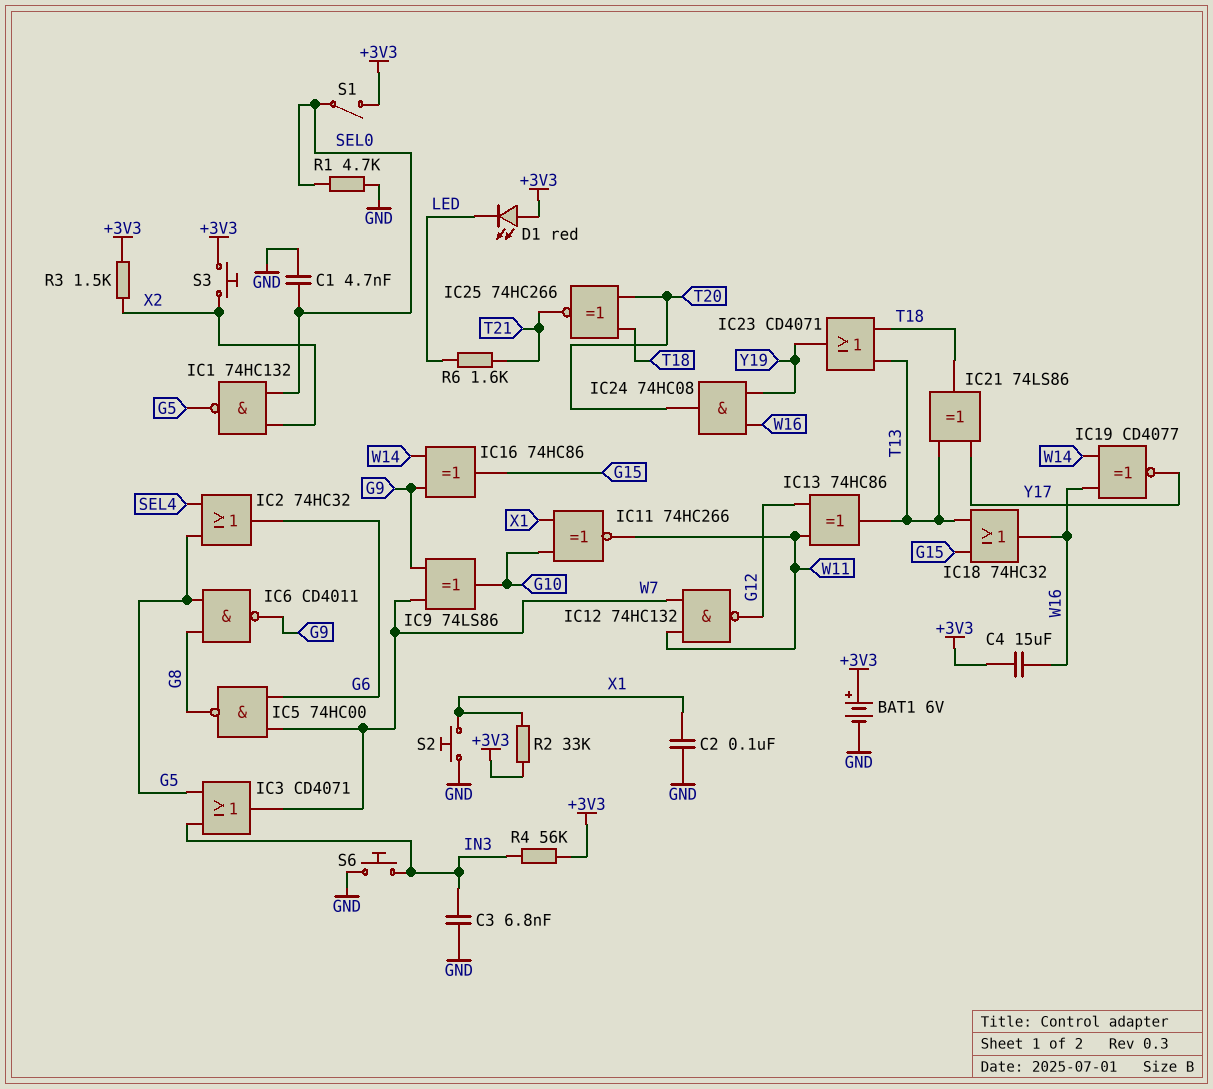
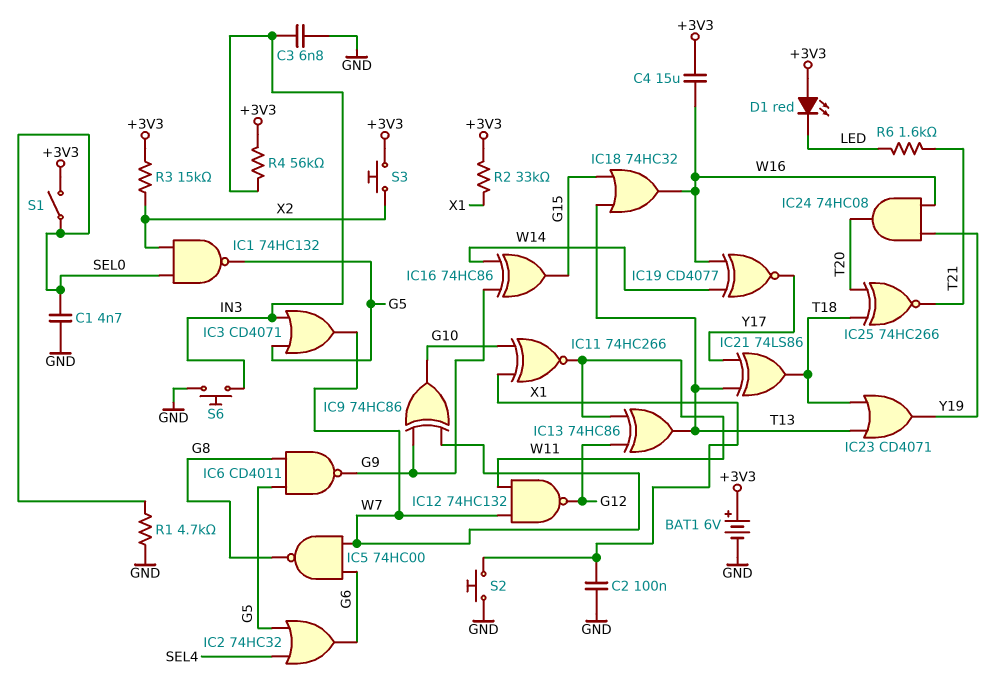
IC9: XOR 74LS86 (in G9, in W7, out G10) -> XOR 74HC86 (in G9, in W7, out G10)
R3: 1.5k (+3V3, X2) -> 15k (+3V3, X2)

